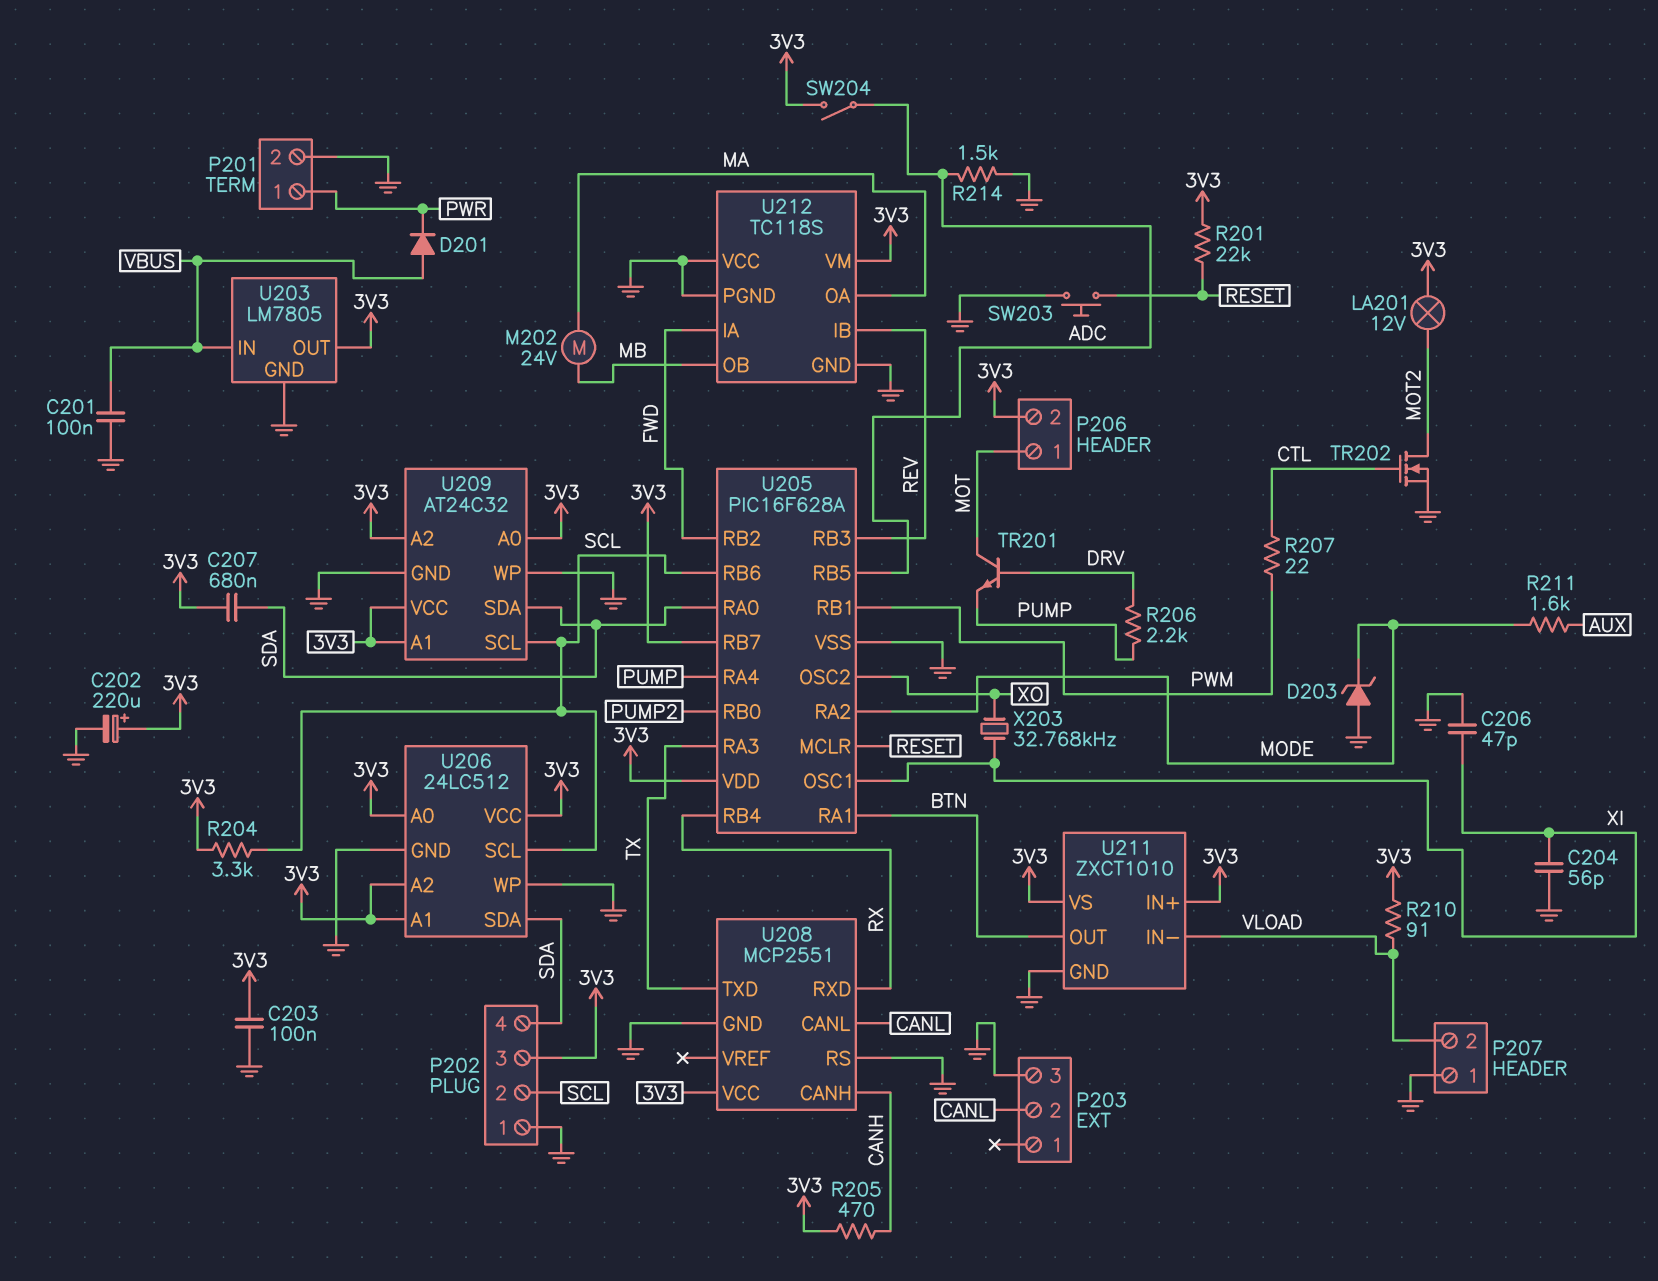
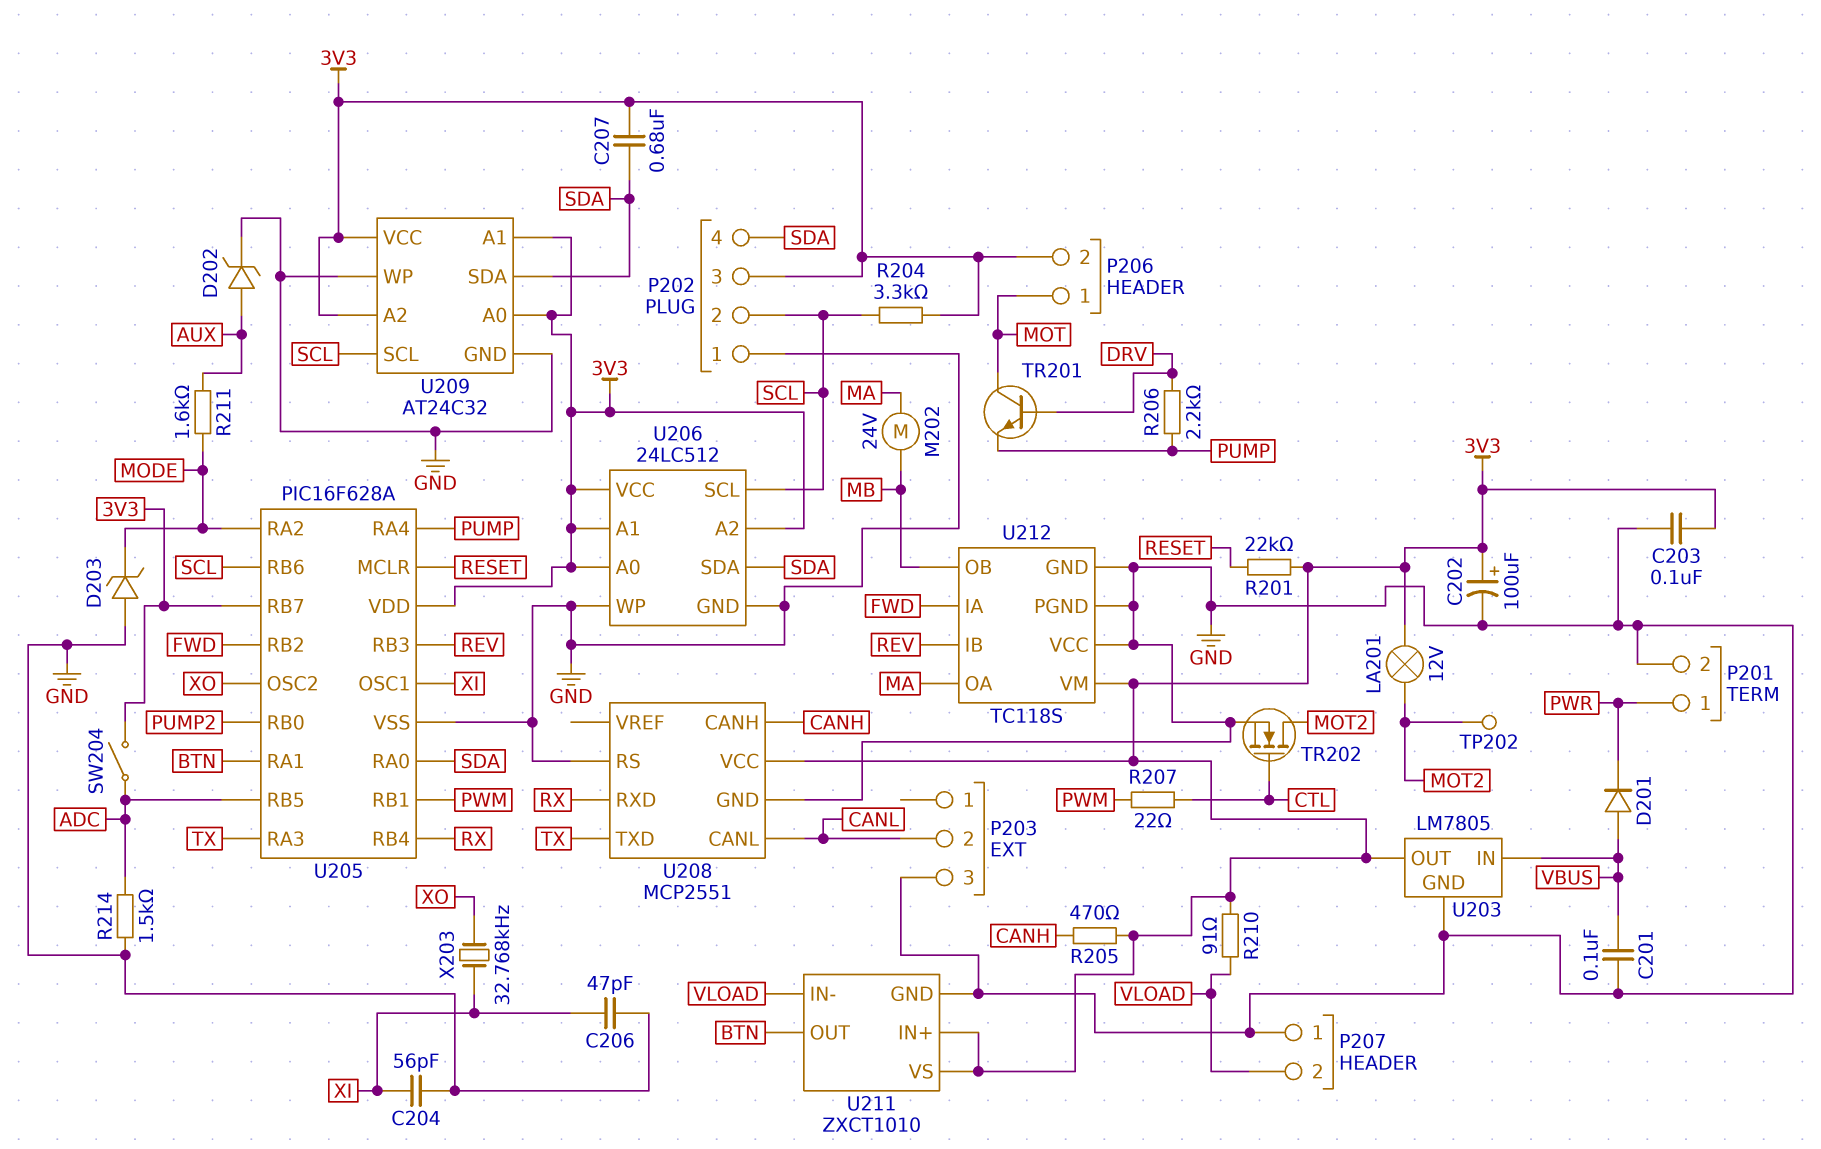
C202: 220uF (plus 3V3, minus GND) -> 100uF (plus 3V3, minus GND)
D202: none -> zener (A AUX, K GND)
SW203: button (GND, RESET) -> none
TP202: none -> test point (MOT2)

